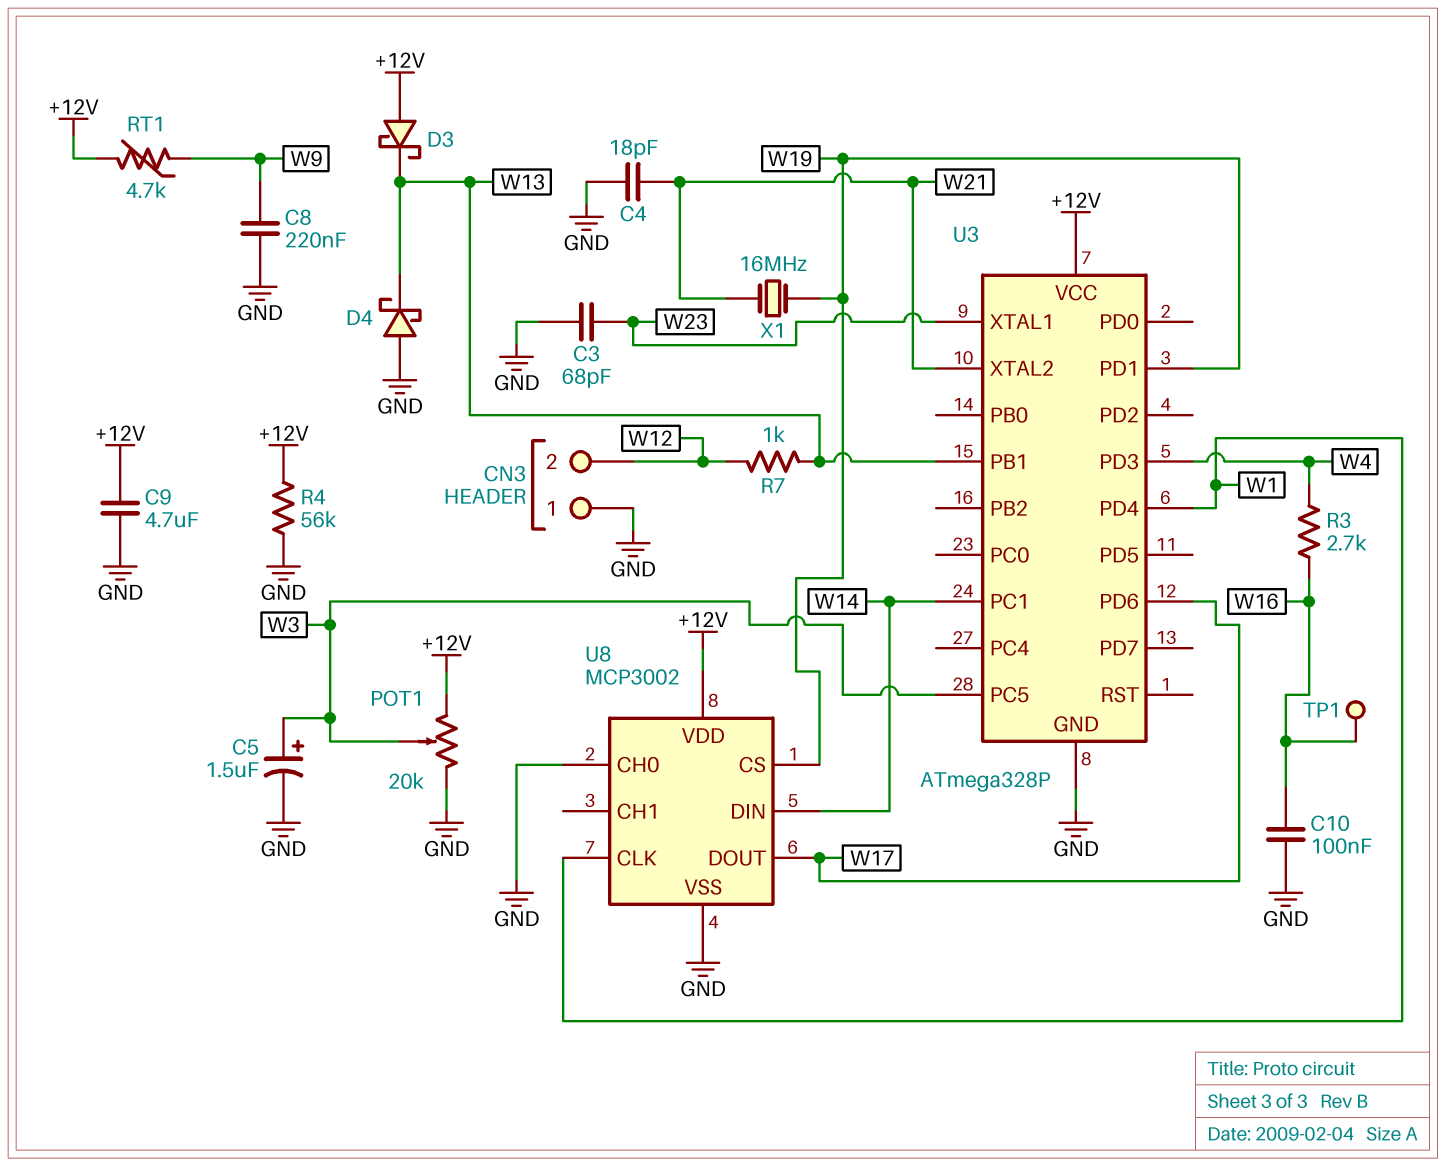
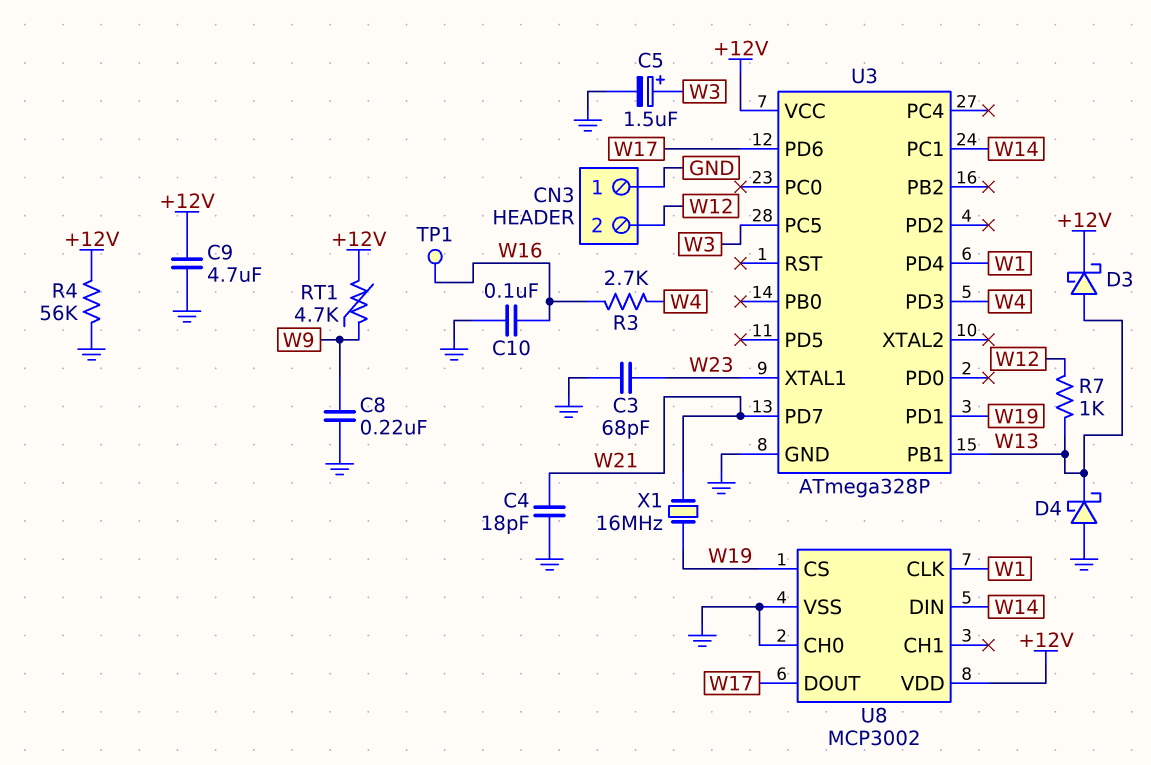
D3: schottky (A +12V, K W13) -> schottky (A W13, K +12V)
POT1: 20k (+12V, GND, wiper W3) -> none
U3 pin PD7: none -> W21
U3 pin XTAL2: W21 -> none

